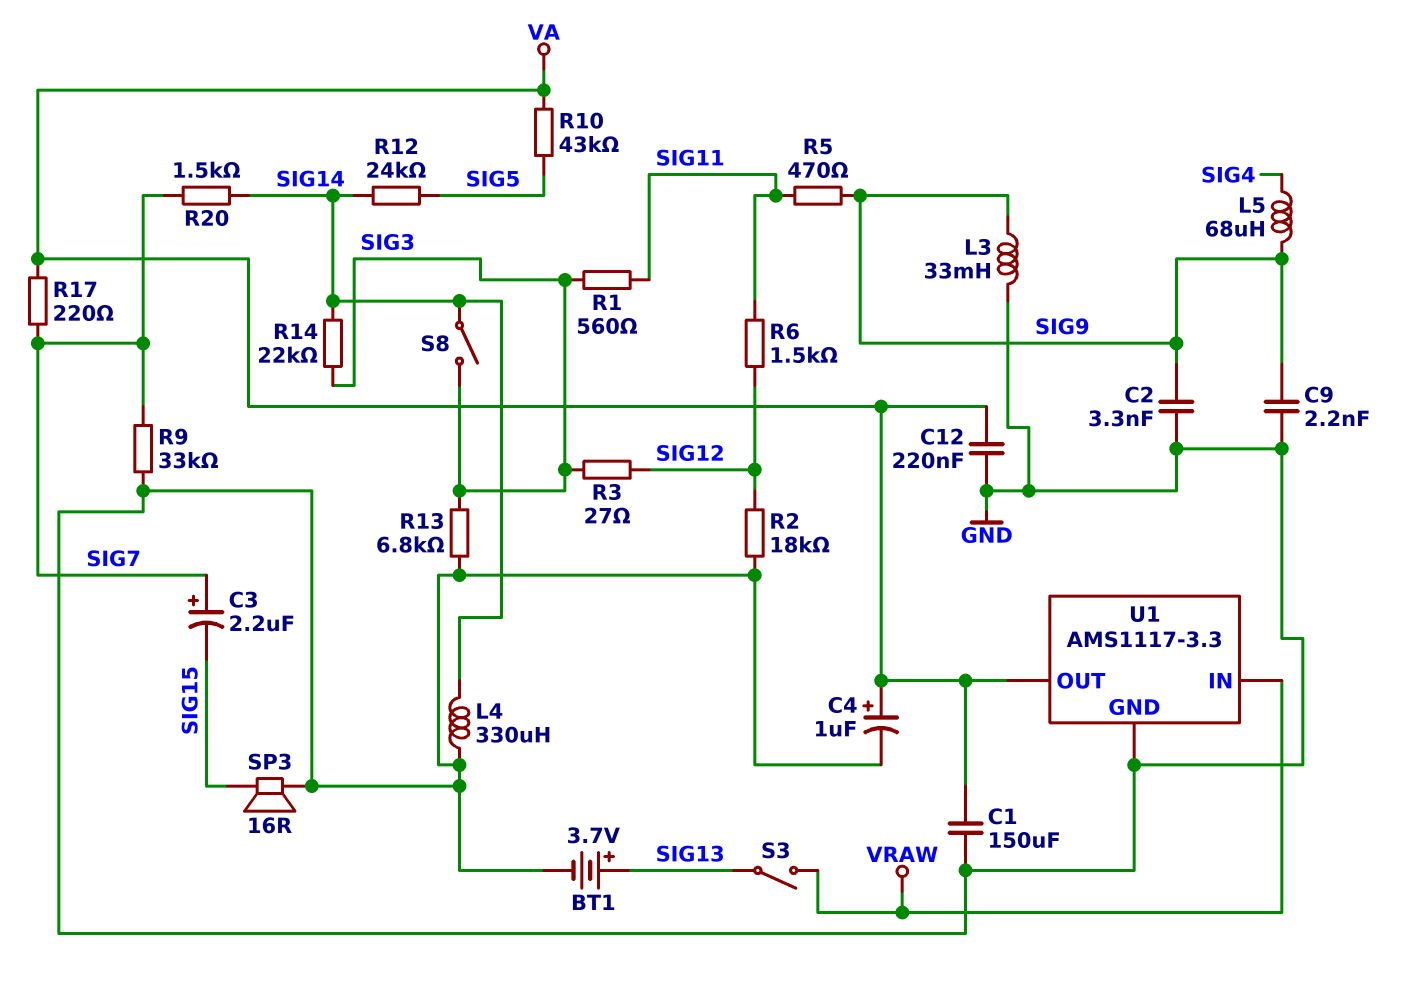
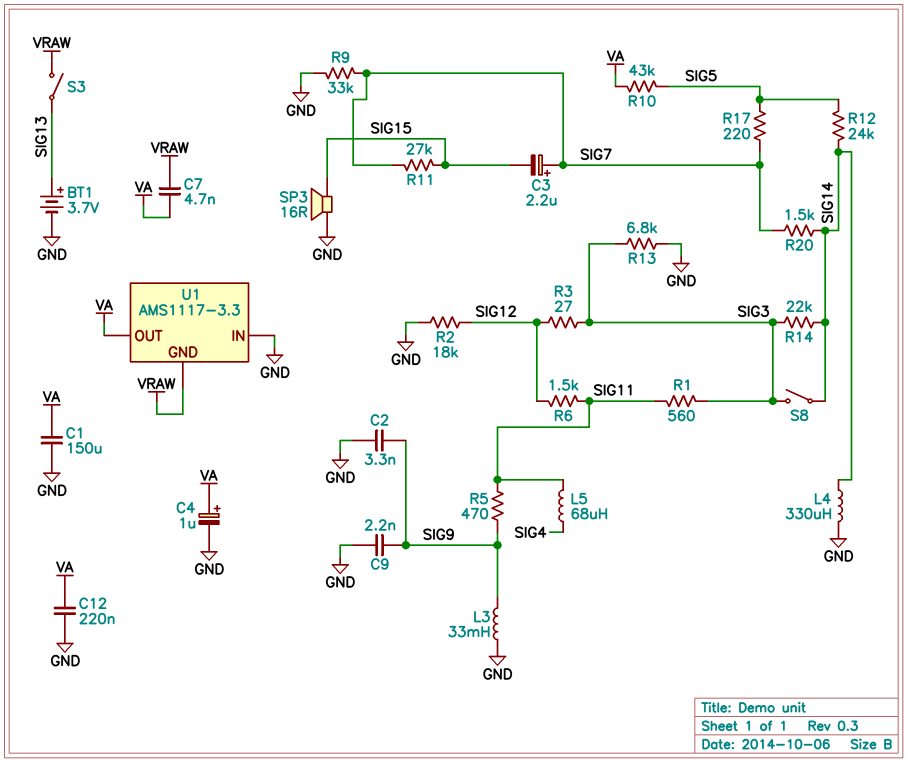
C7: none -> 4.7nF (VA, VRAW)
L5: 68uH (SIG4, SIG9) -> 68uH (SIG4, SIG11)
R11: none -> 27k (SIG7, SIG15)
R17: 220 (SIG7, VA) -> 220 (SIG5, SIG7)
U1 pin GND: GND -> VRAW
U1 pin IN: VRAW -> GND

